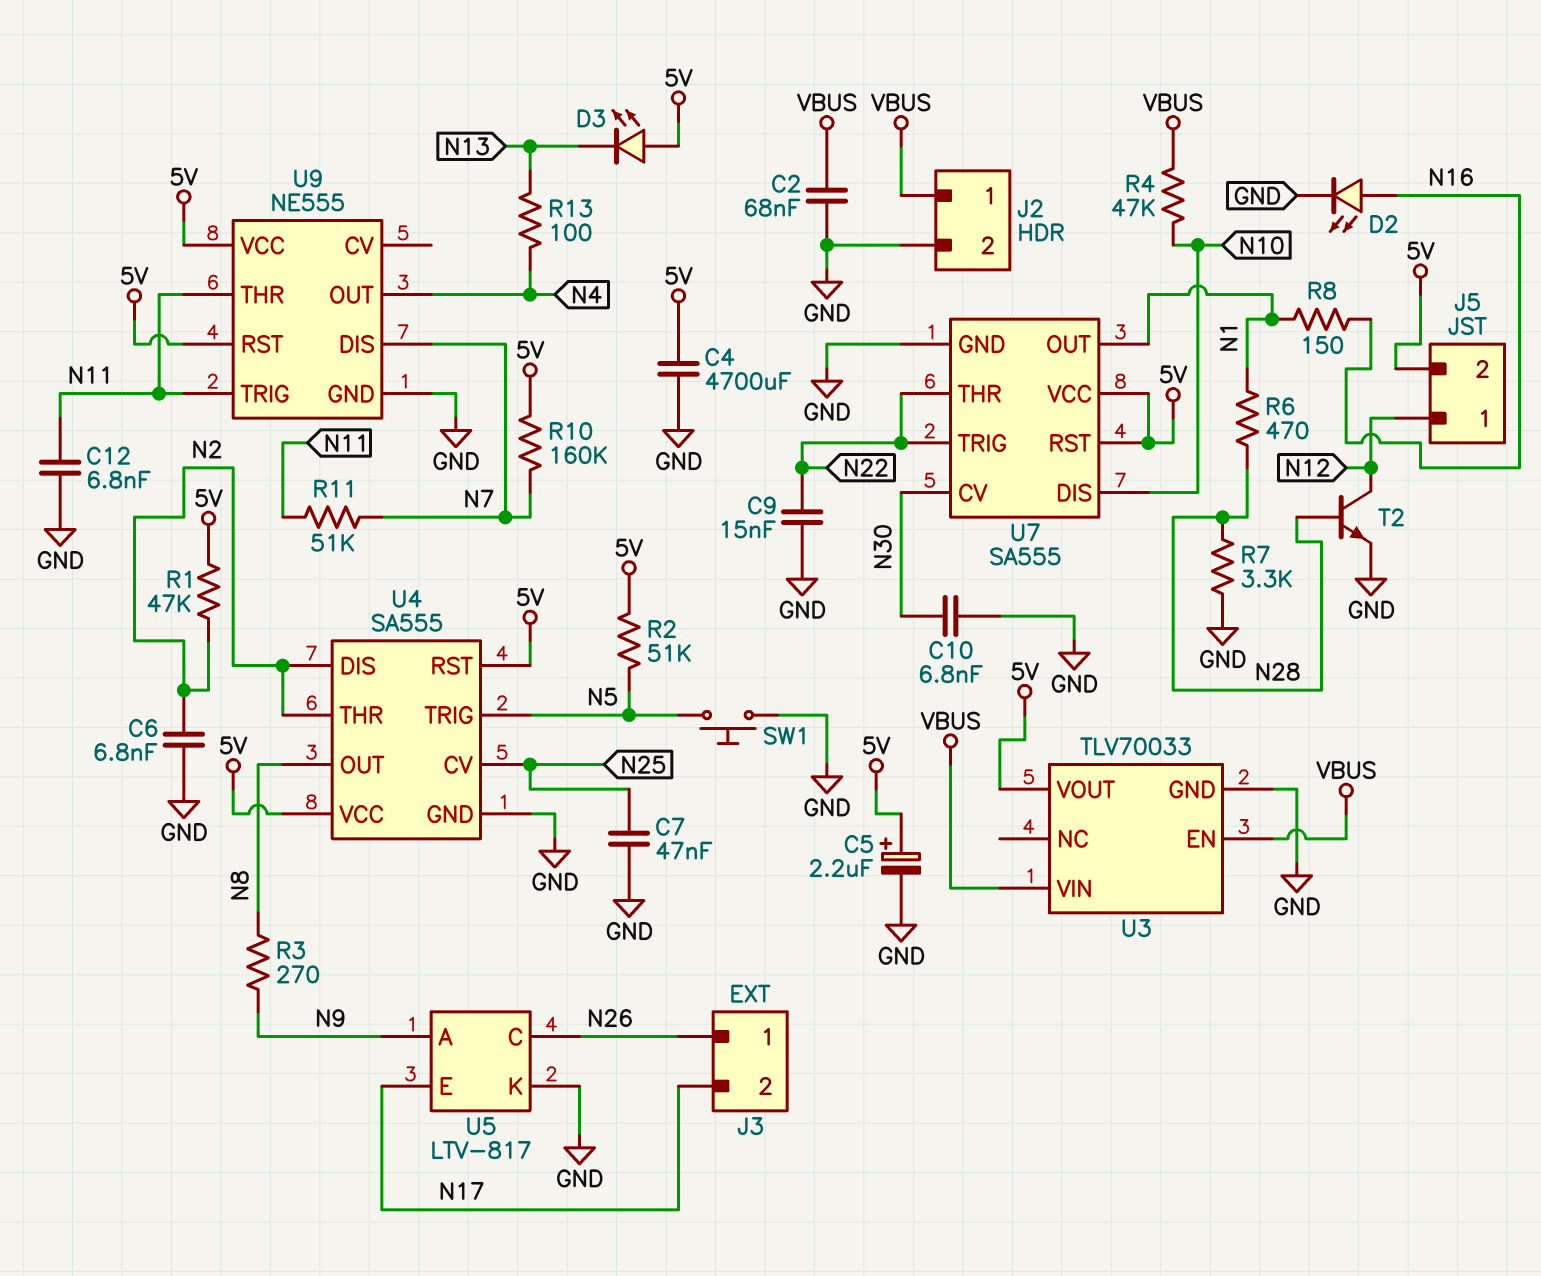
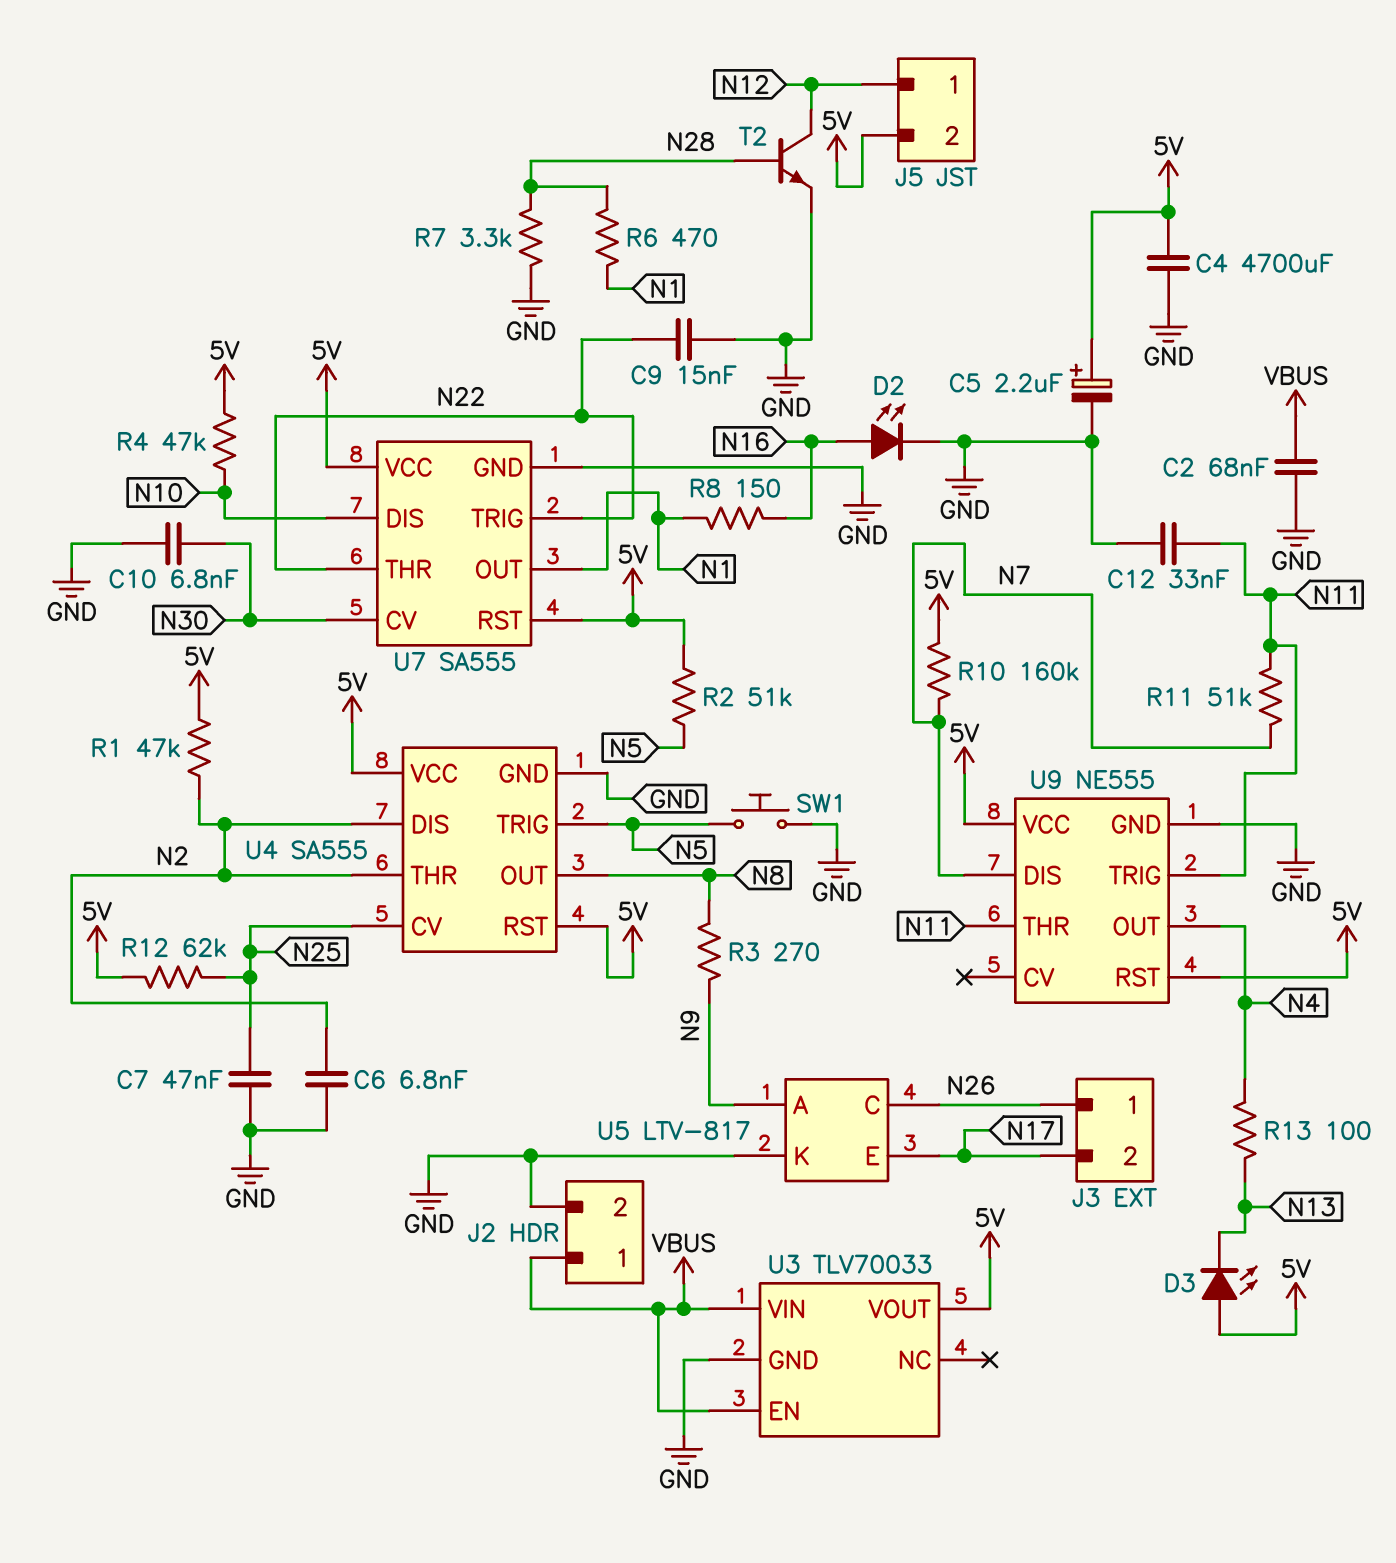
C12: 6.8nF (GND, N11) -> 33nF (GND, N11)
R4: 47k (N10, VBUS) -> 47k (5V, N10)
R12: none -> 62k (5V, N25)

